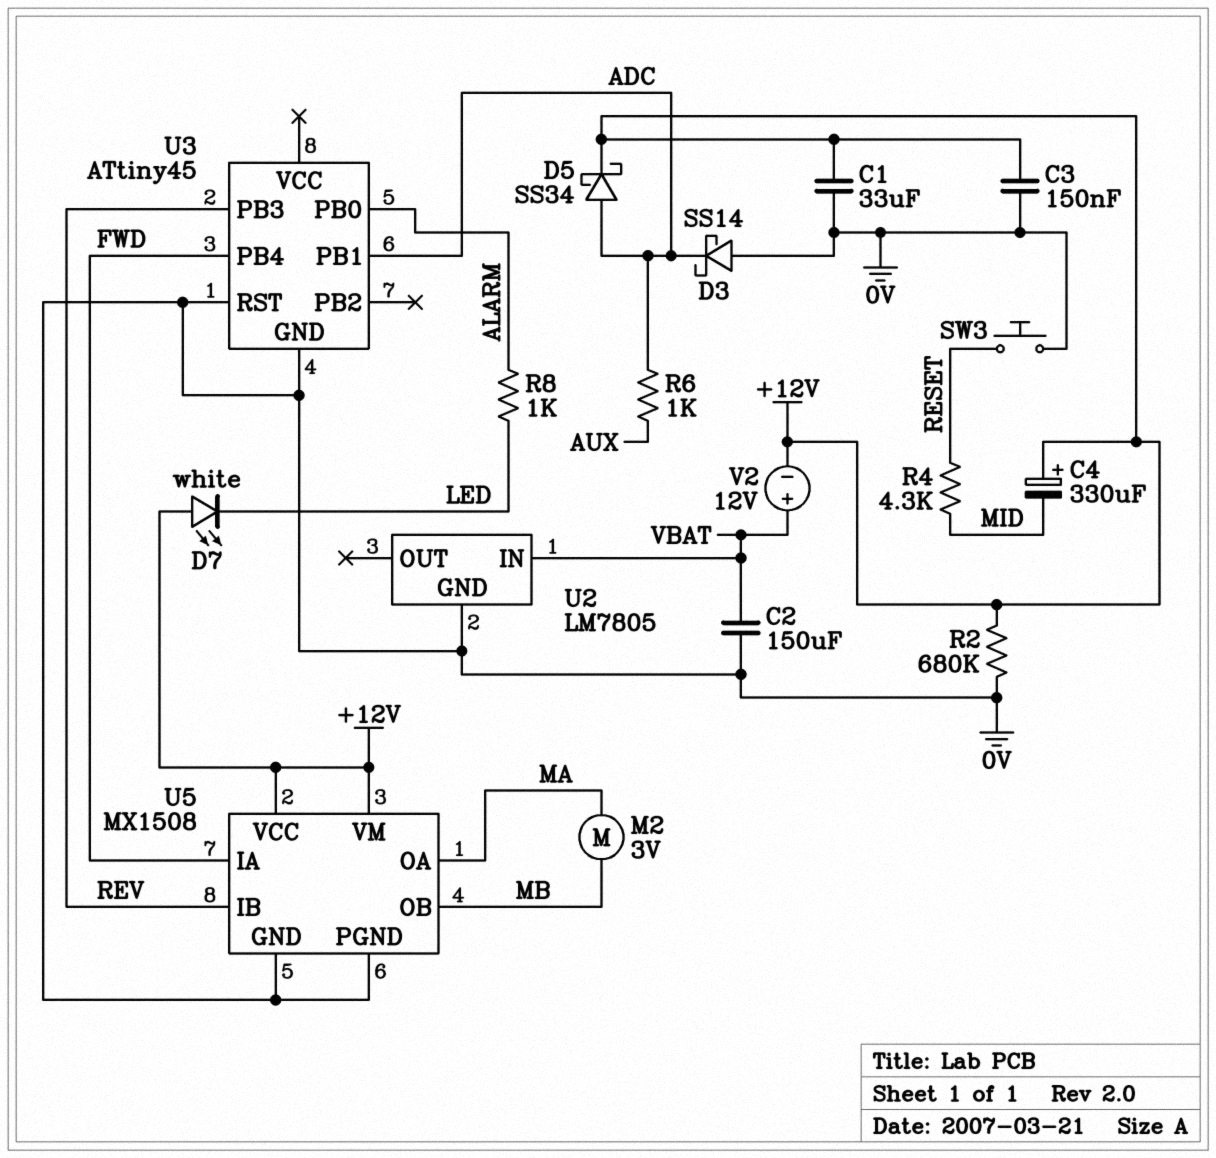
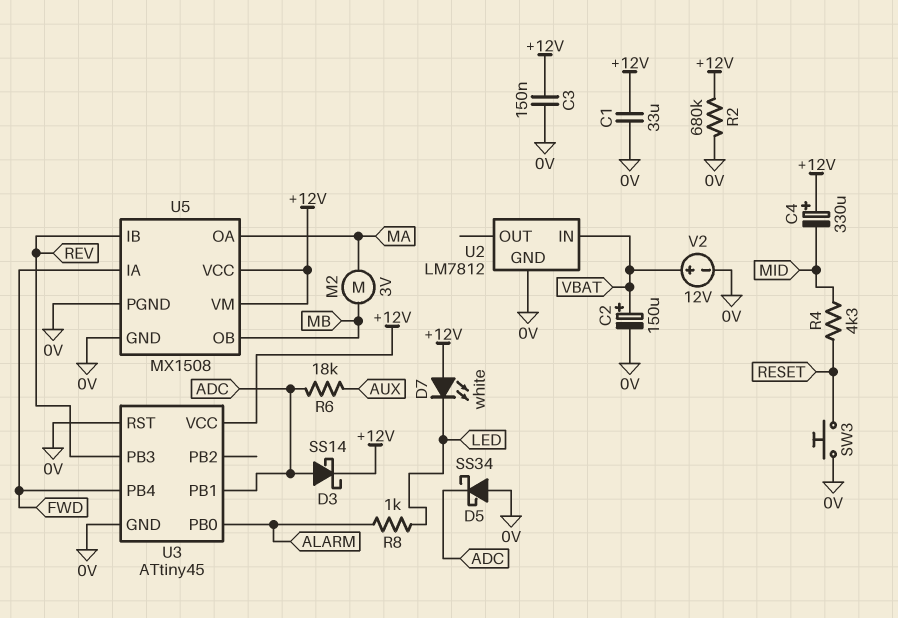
C2: 150uF (0V, VBAT) -> 150uF (plus VBAT, minus 0V)
D3: schottky SS14 (A 0V, K ADC) -> schottky SS14 (A ADC, K +12V)
D5: schottky SS34 (A ADC, K +12V) -> schottky SS34 (A 0V, K ADC)
R6: 1k (ADC, AUX) -> 18k (ADC, AUX)
U2: LM7805 -> LM7812
U3 pin VCC: none -> +12V
V2: 12V (plus VBAT, minus +12V) -> 12V (plus VBAT, minus 0V)

